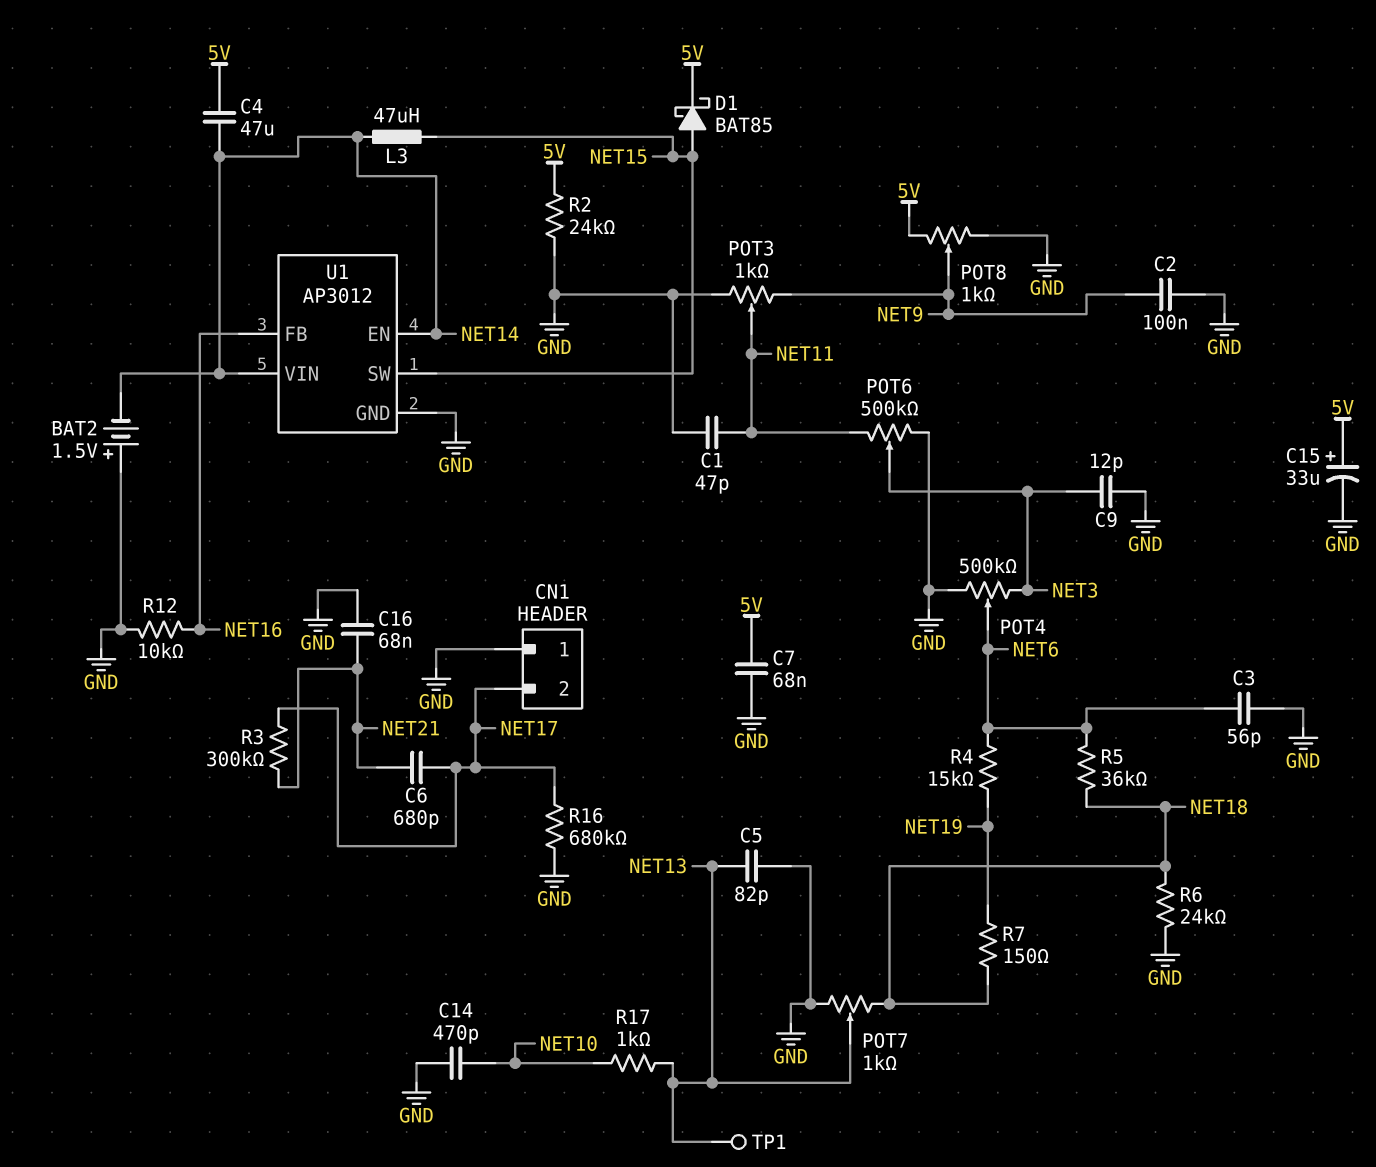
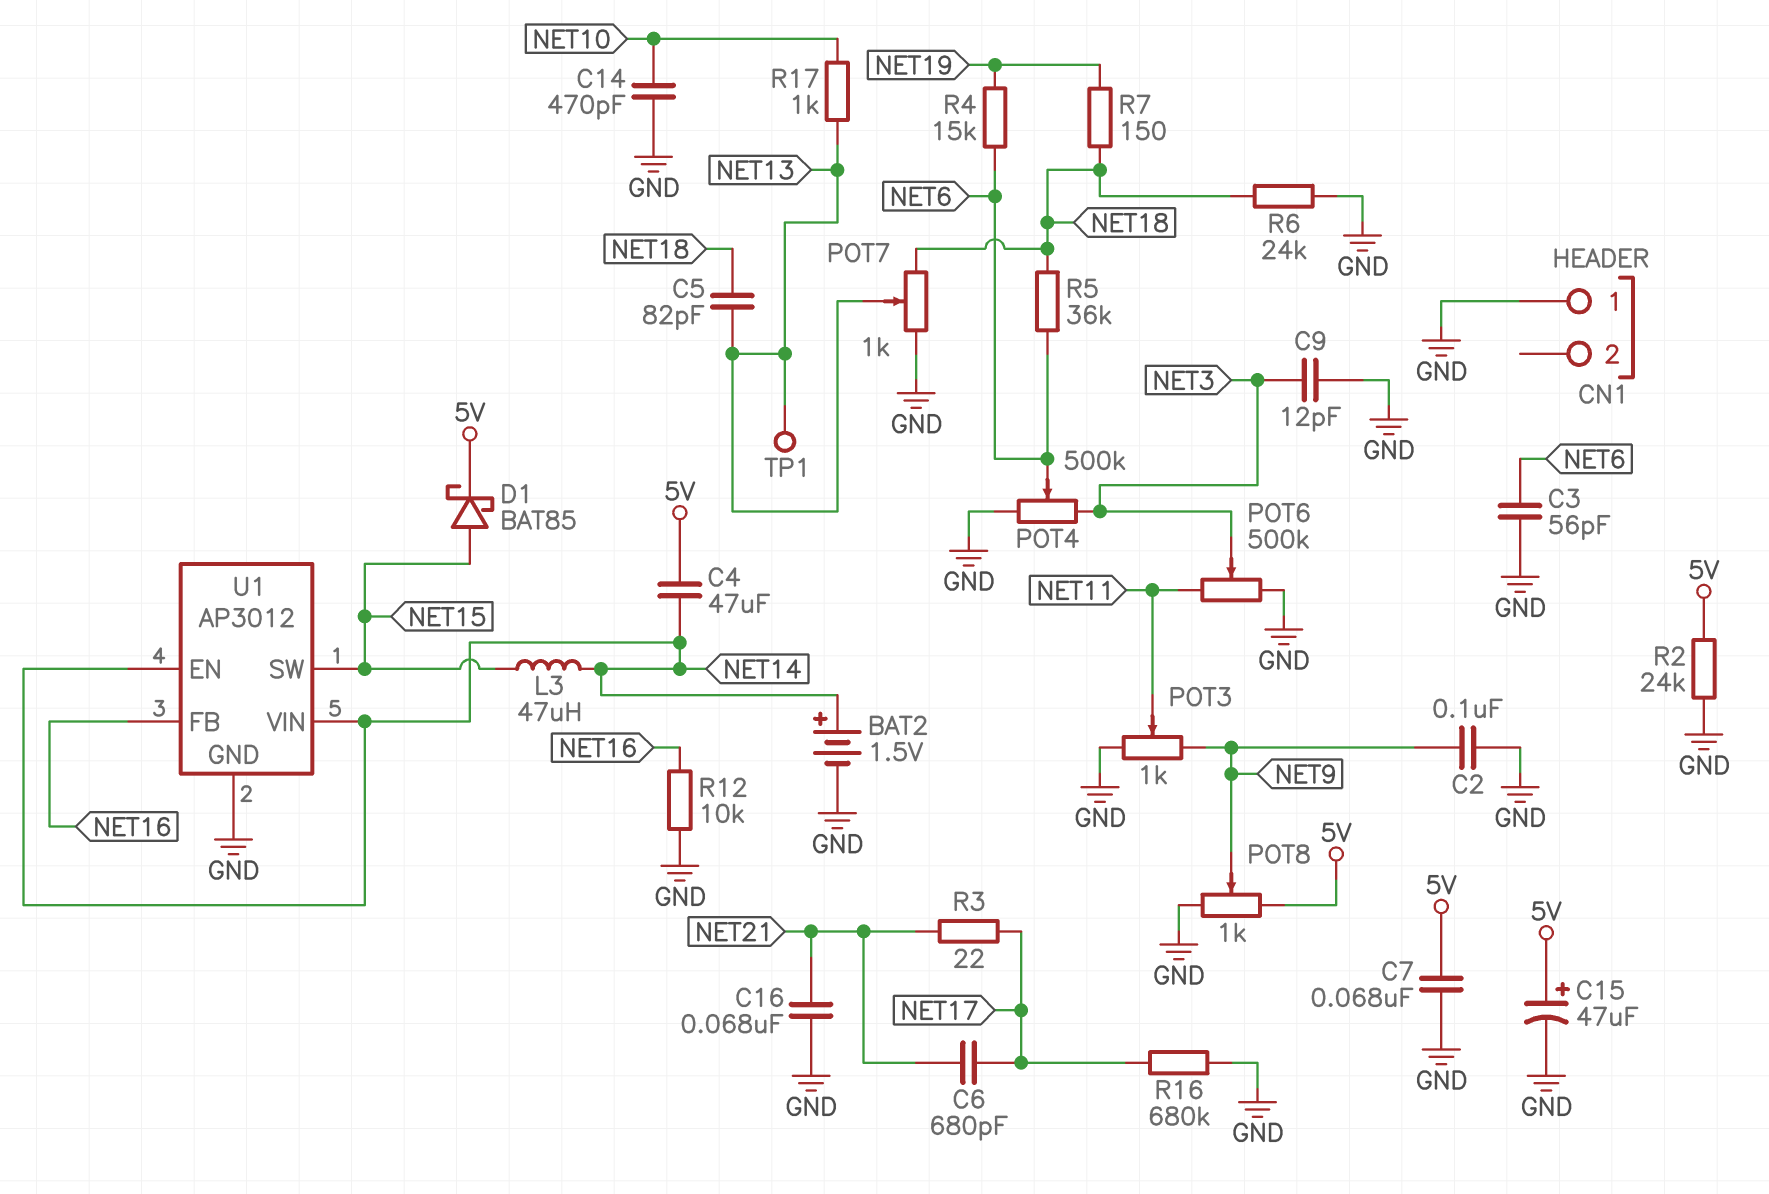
BAT2: 1.5V (plus GND, minus NET14) -> 1.5V (plus NET14, minus GND)
C1: 47pF (GND, NET11) -> none
C5: 82pF (GND, NET13) -> 82pF (NET13, NET18)
C15: 33uF (plus 5V, minus GND) -> 47uF (plus 5V, minus GND)
CN1 pin 2: NET17 -> none
R3: 300k (NET17, NET21) -> 22 (NET17, NET21)

